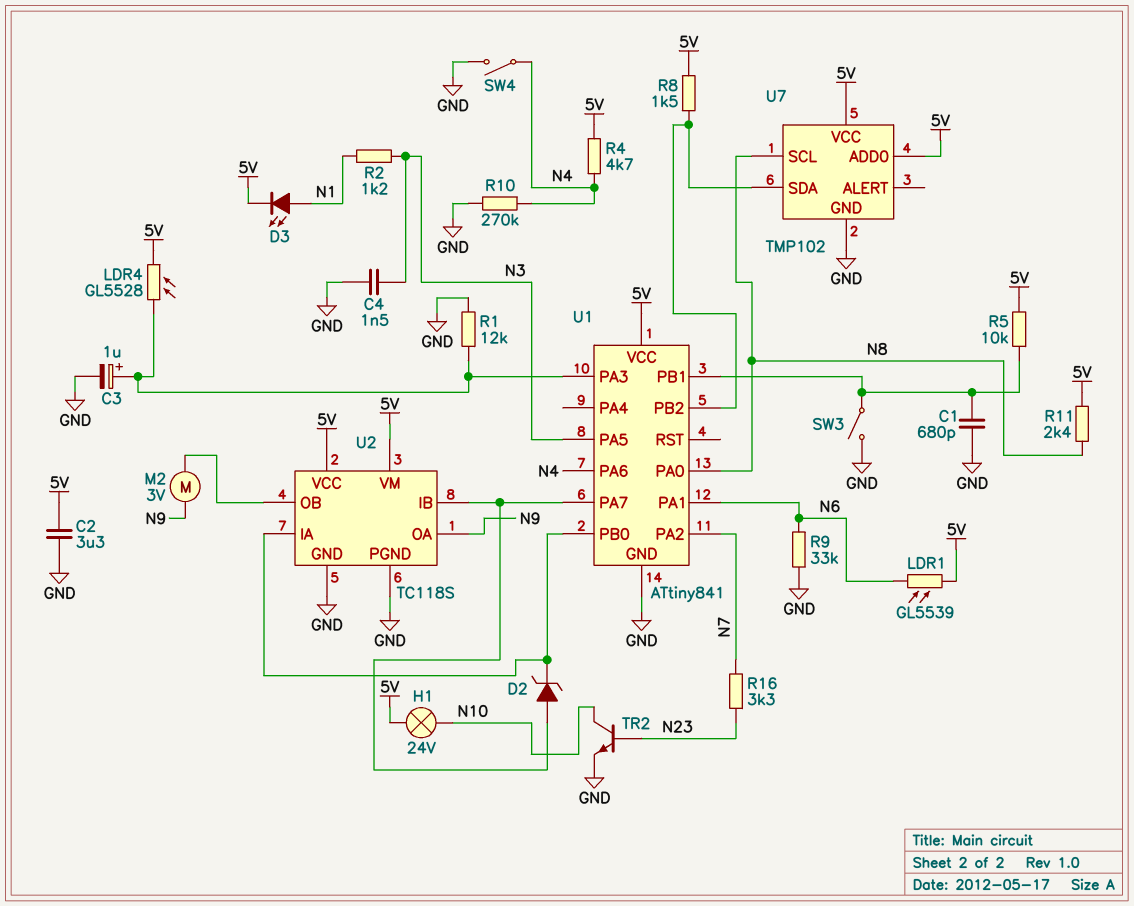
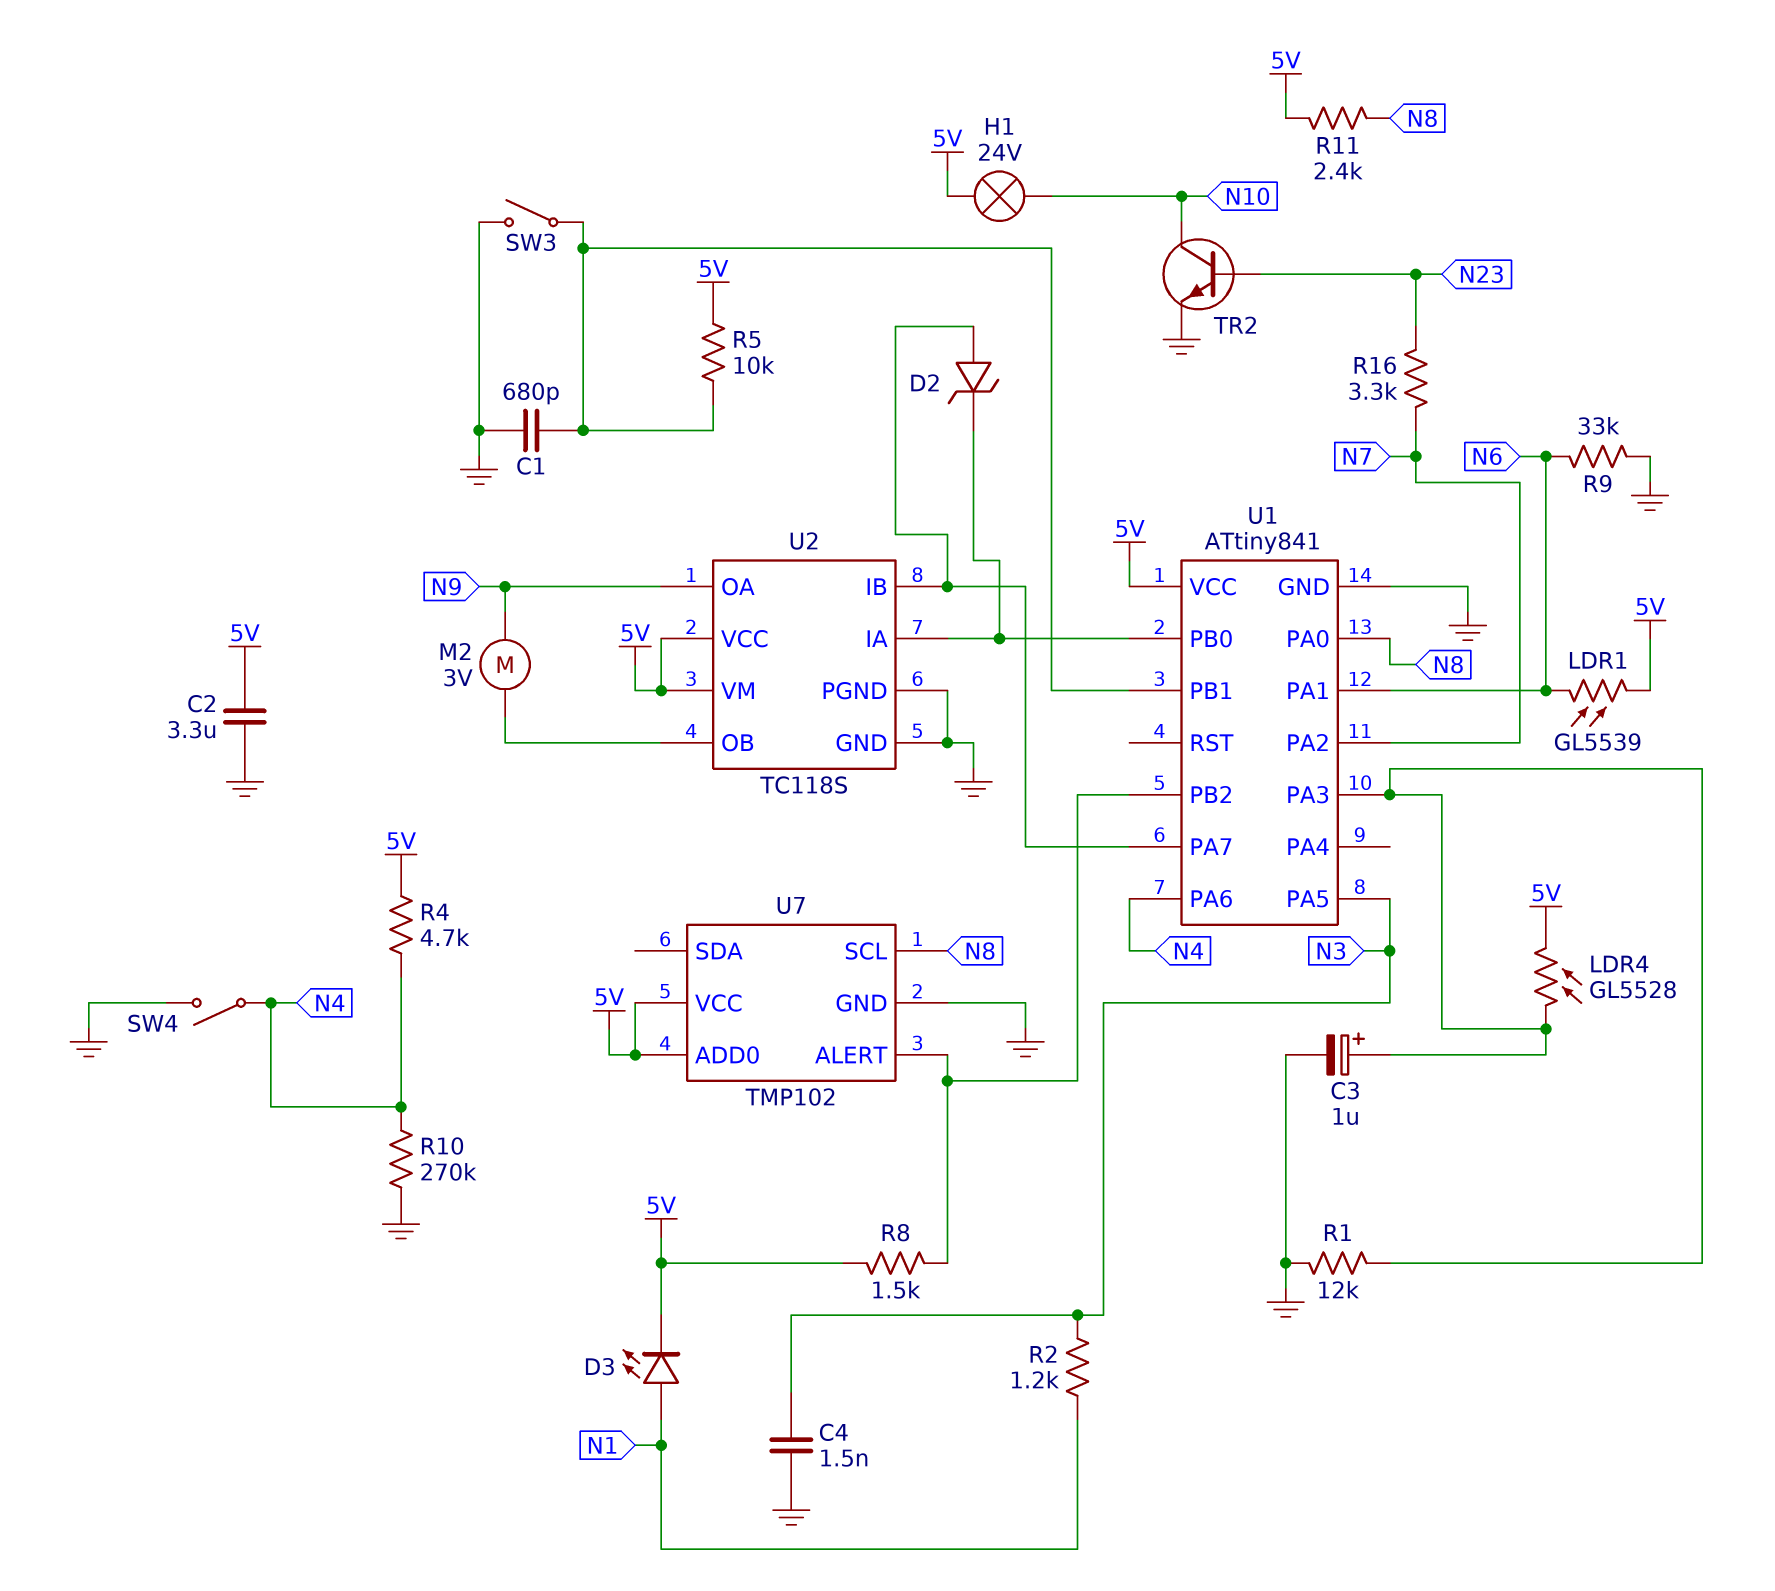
U7 pin ALERT: none -> U1/PB2
U7 pin SDA: U1/PB2 -> none

